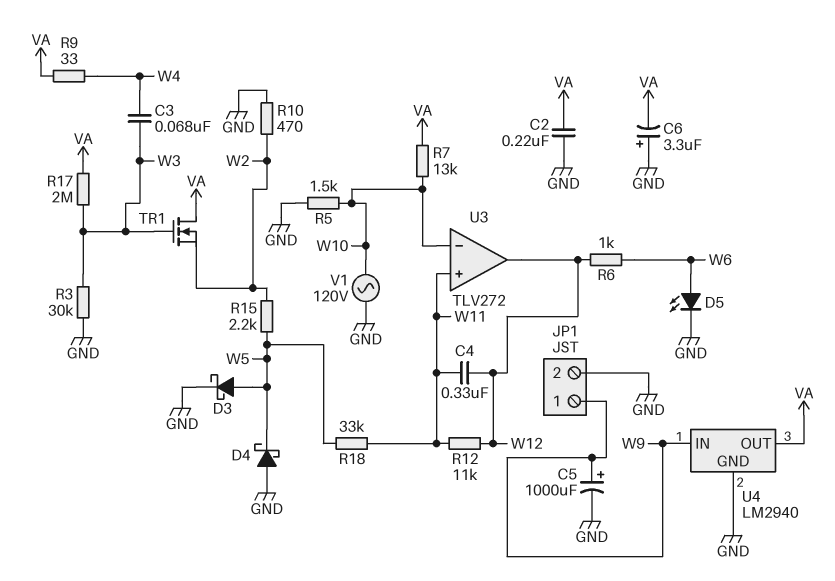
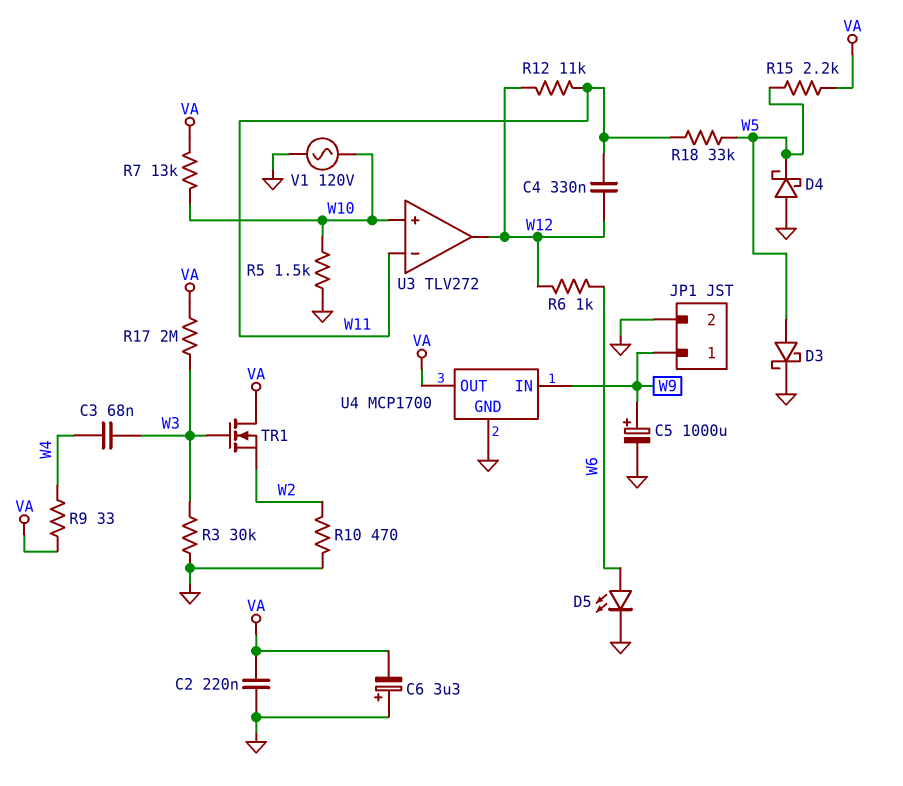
R15: 2.2k (W2, W5) -> 2.2k (VA, W5)
U3 pin in+: W11 -> W10
U3 pin in-: W10 -> W11
U4: LM2940 -> MCP1700

